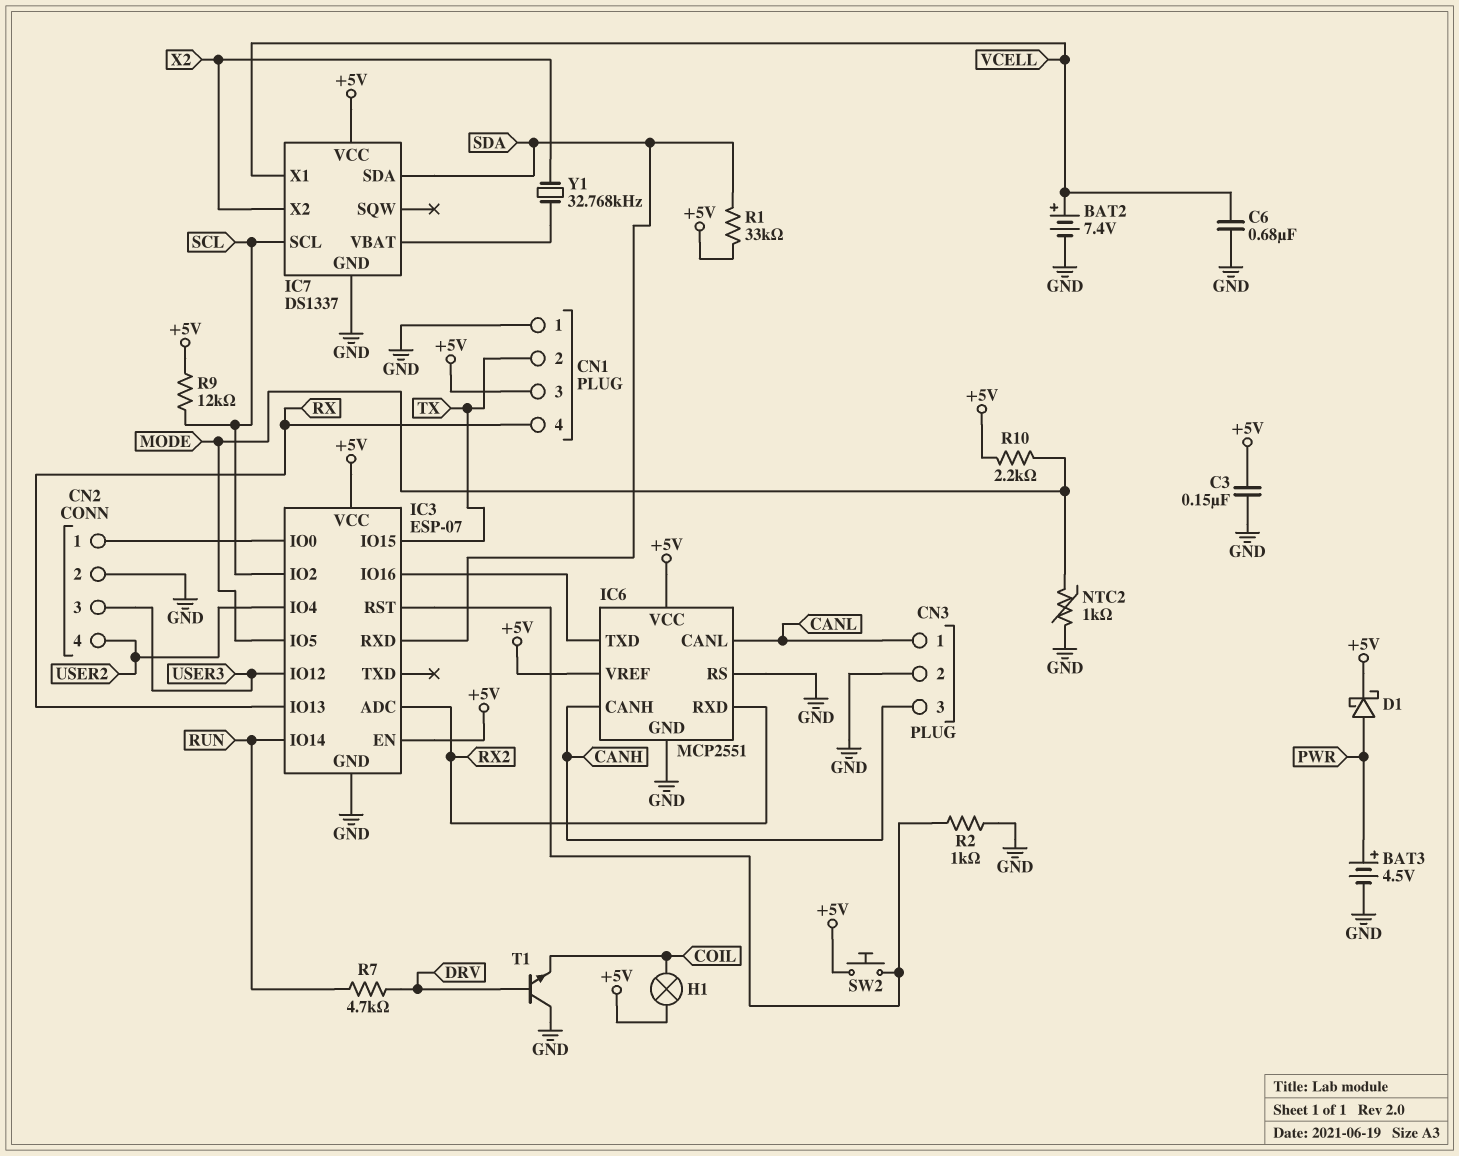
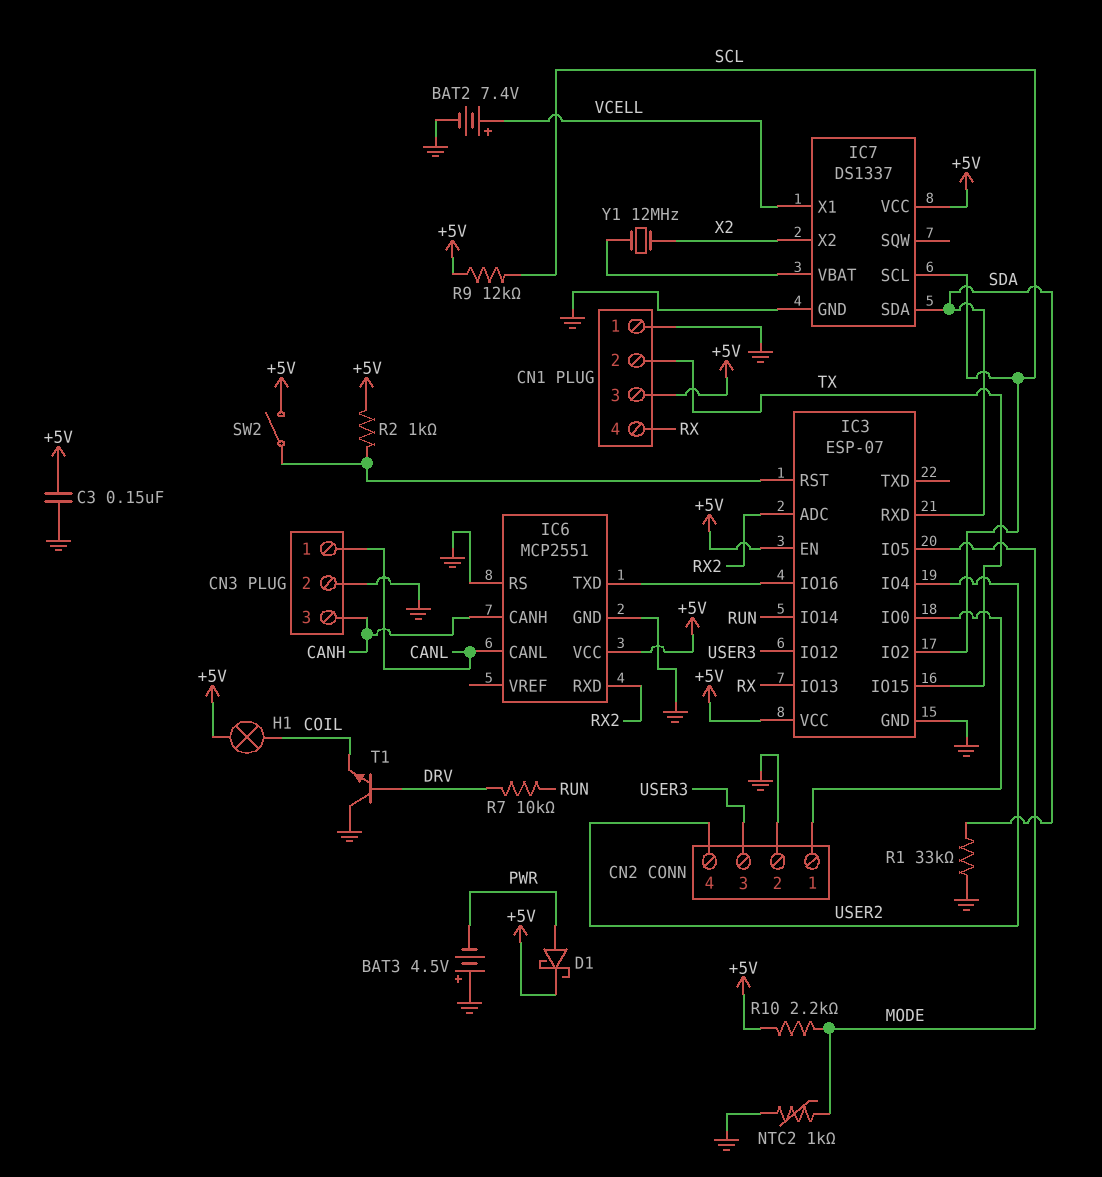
BAT3: 4.5V (plus PWR, minus GND) -> 4.5V (plus GND, minus PWR)
C6: 680nF (GND, VCELL) -> none
IC6 pin VREF: +5V -> none
R1: 33k (+5V, SDA) -> 33k (GND, SDA)
R2: 1k (GND, IC3/RST) -> 1k (+5V, IC3/RST)
R7: 4.7k (DRV, RUN) -> 10k (DRV, RUN)
SW2: button (+5V, IC3/RST) -> switch (+5V, IC3/RST)
Y1: 32.768kHz (IC7/VBAT, X2) -> 12MHz (IC7/VBAT, X2)

